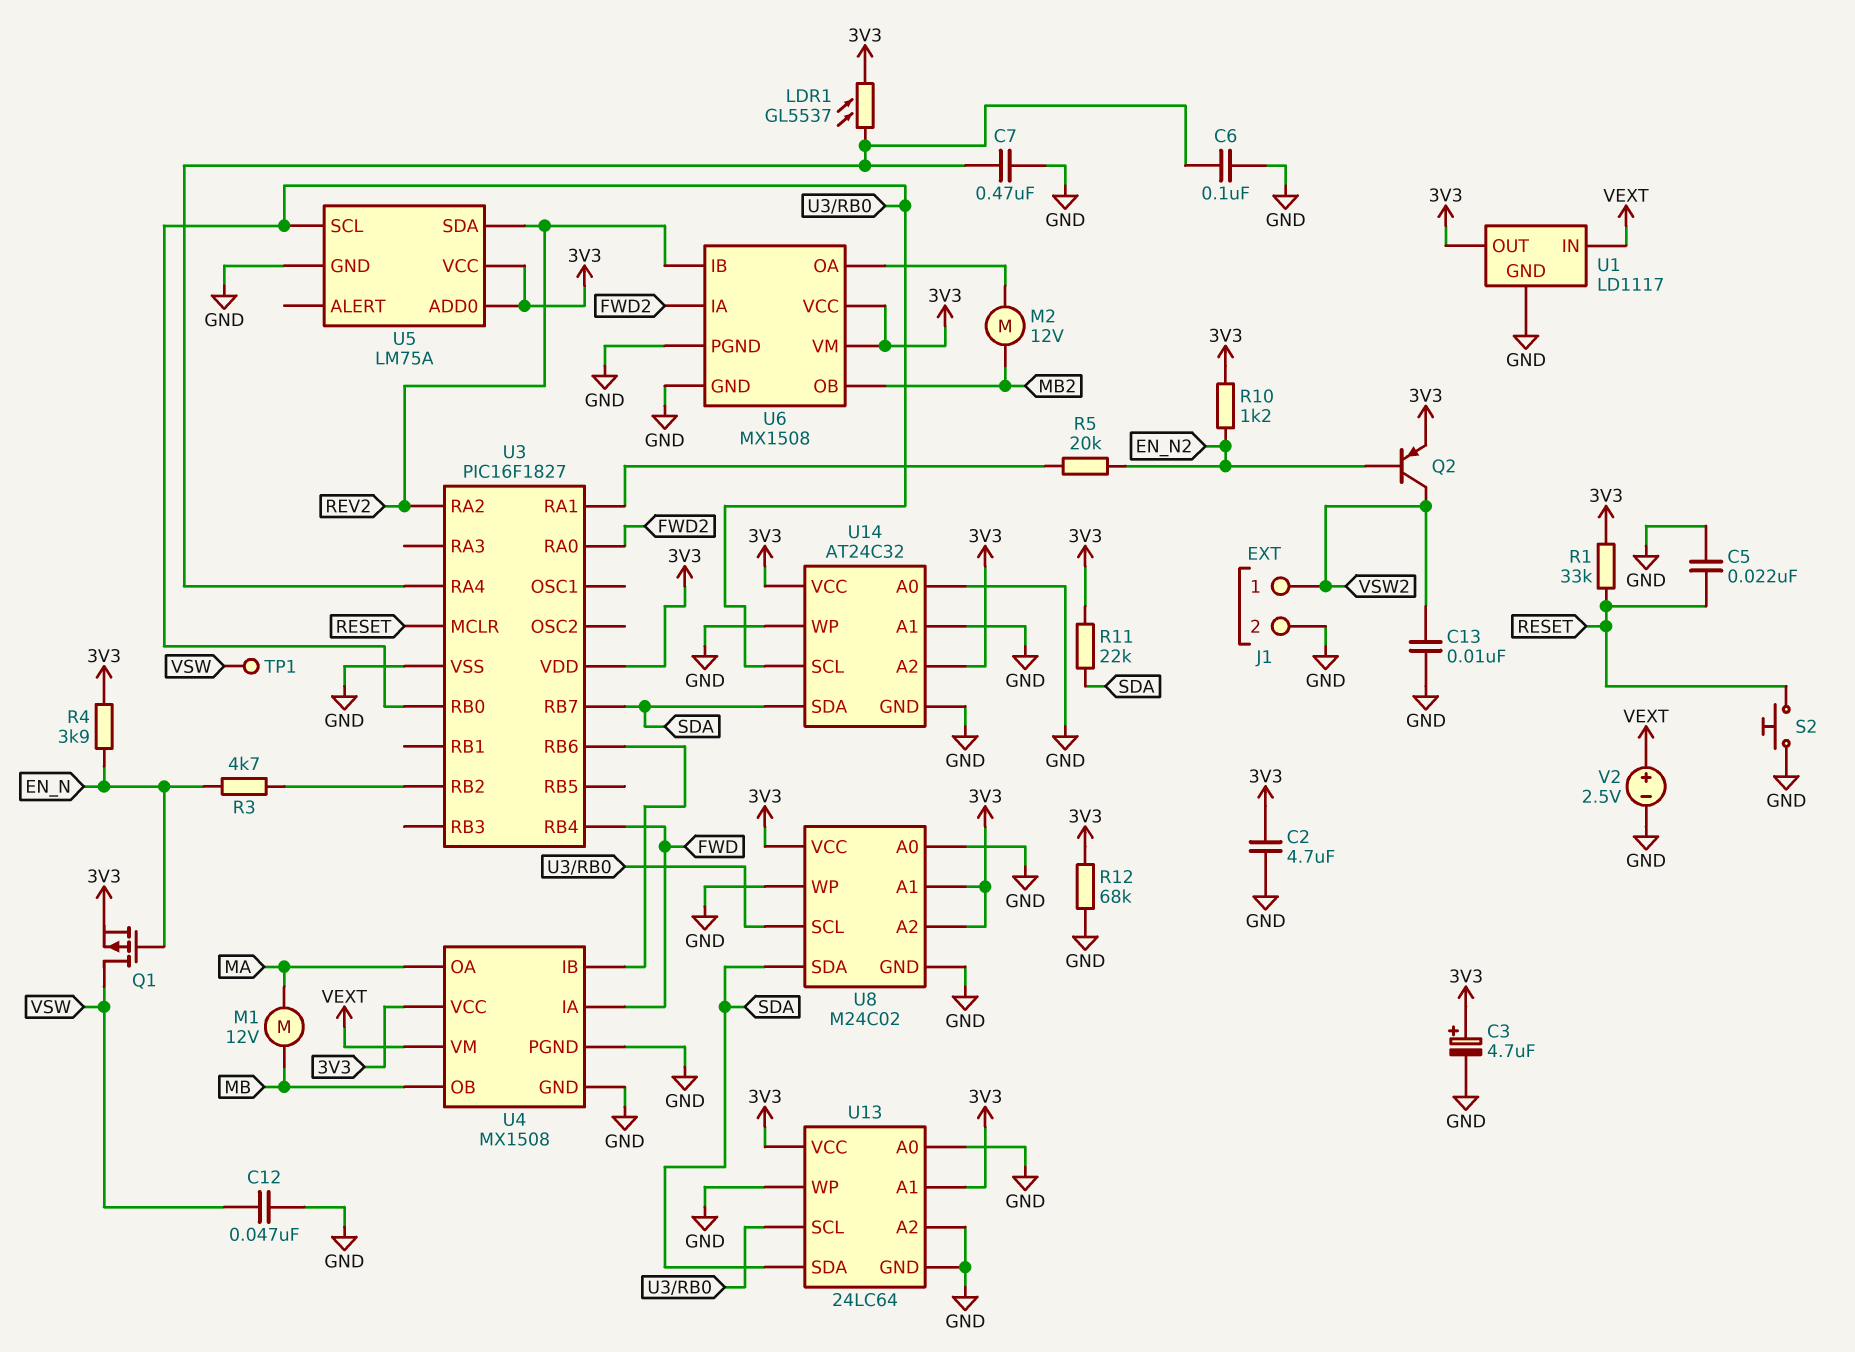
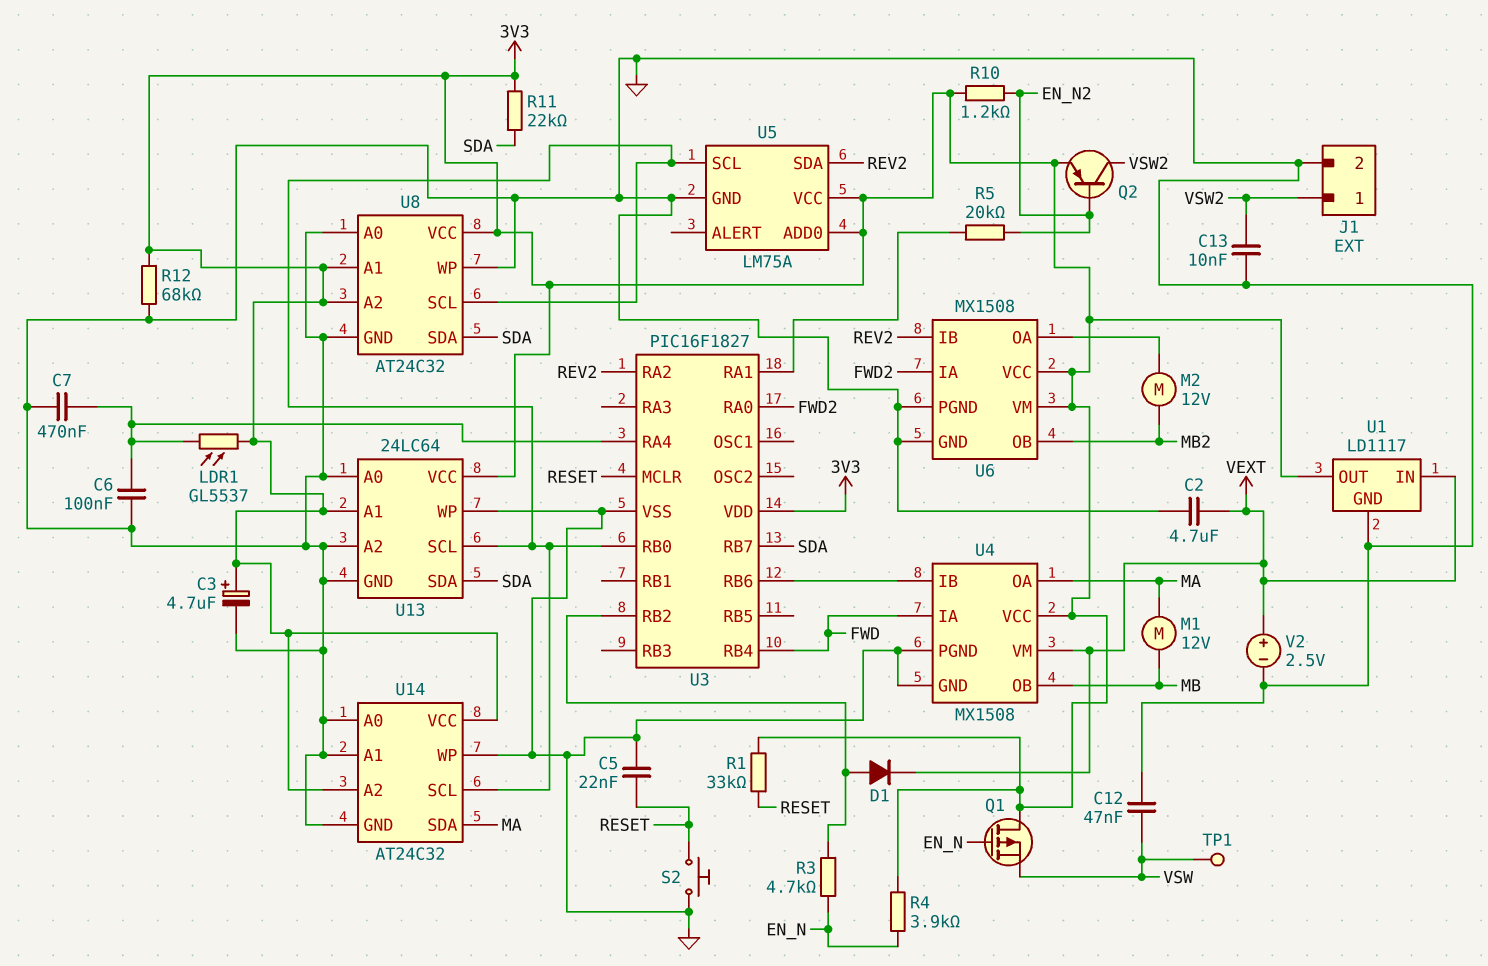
C2: 4.7uF (3V3, GND) -> 4.7uF (GND, VEXT)
D1: none -> diode (A U3/RB2, K VEXT)
Q1: PMOS (G EN_N, D VSW, S 3V3) -> PMOS (G EN_N, D 3V3, S VSW)
U8: M24C02 -> AT24C32
U14 pin SDA: SDA -> MA

